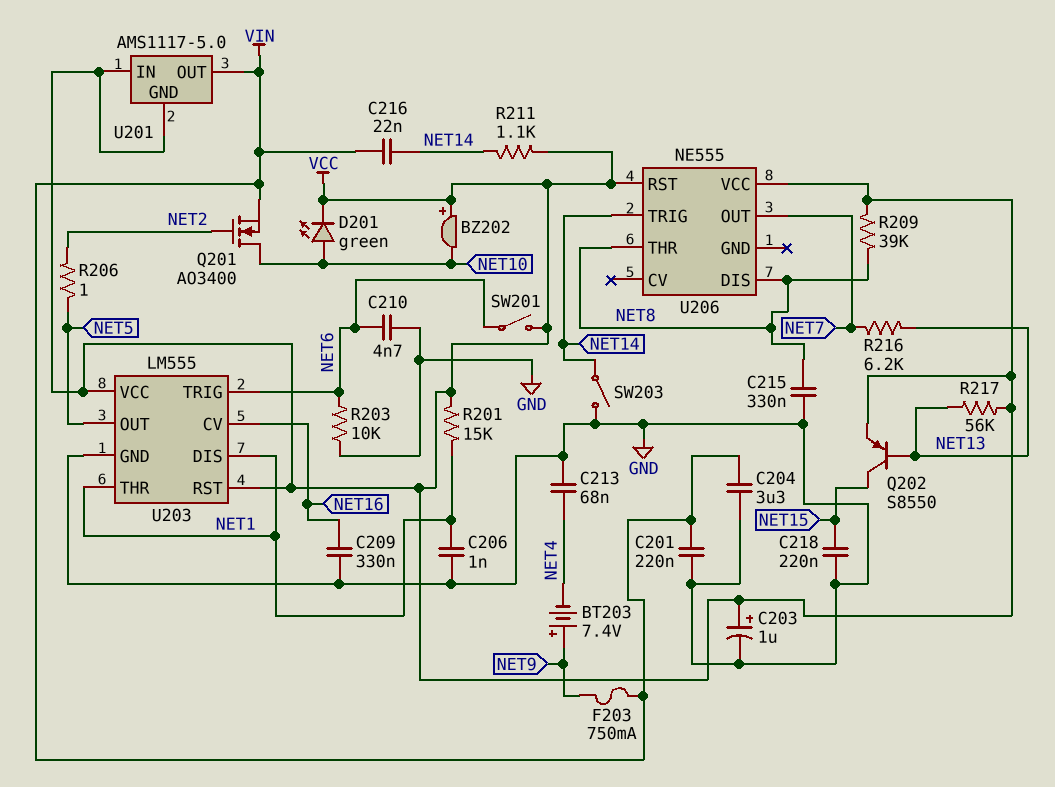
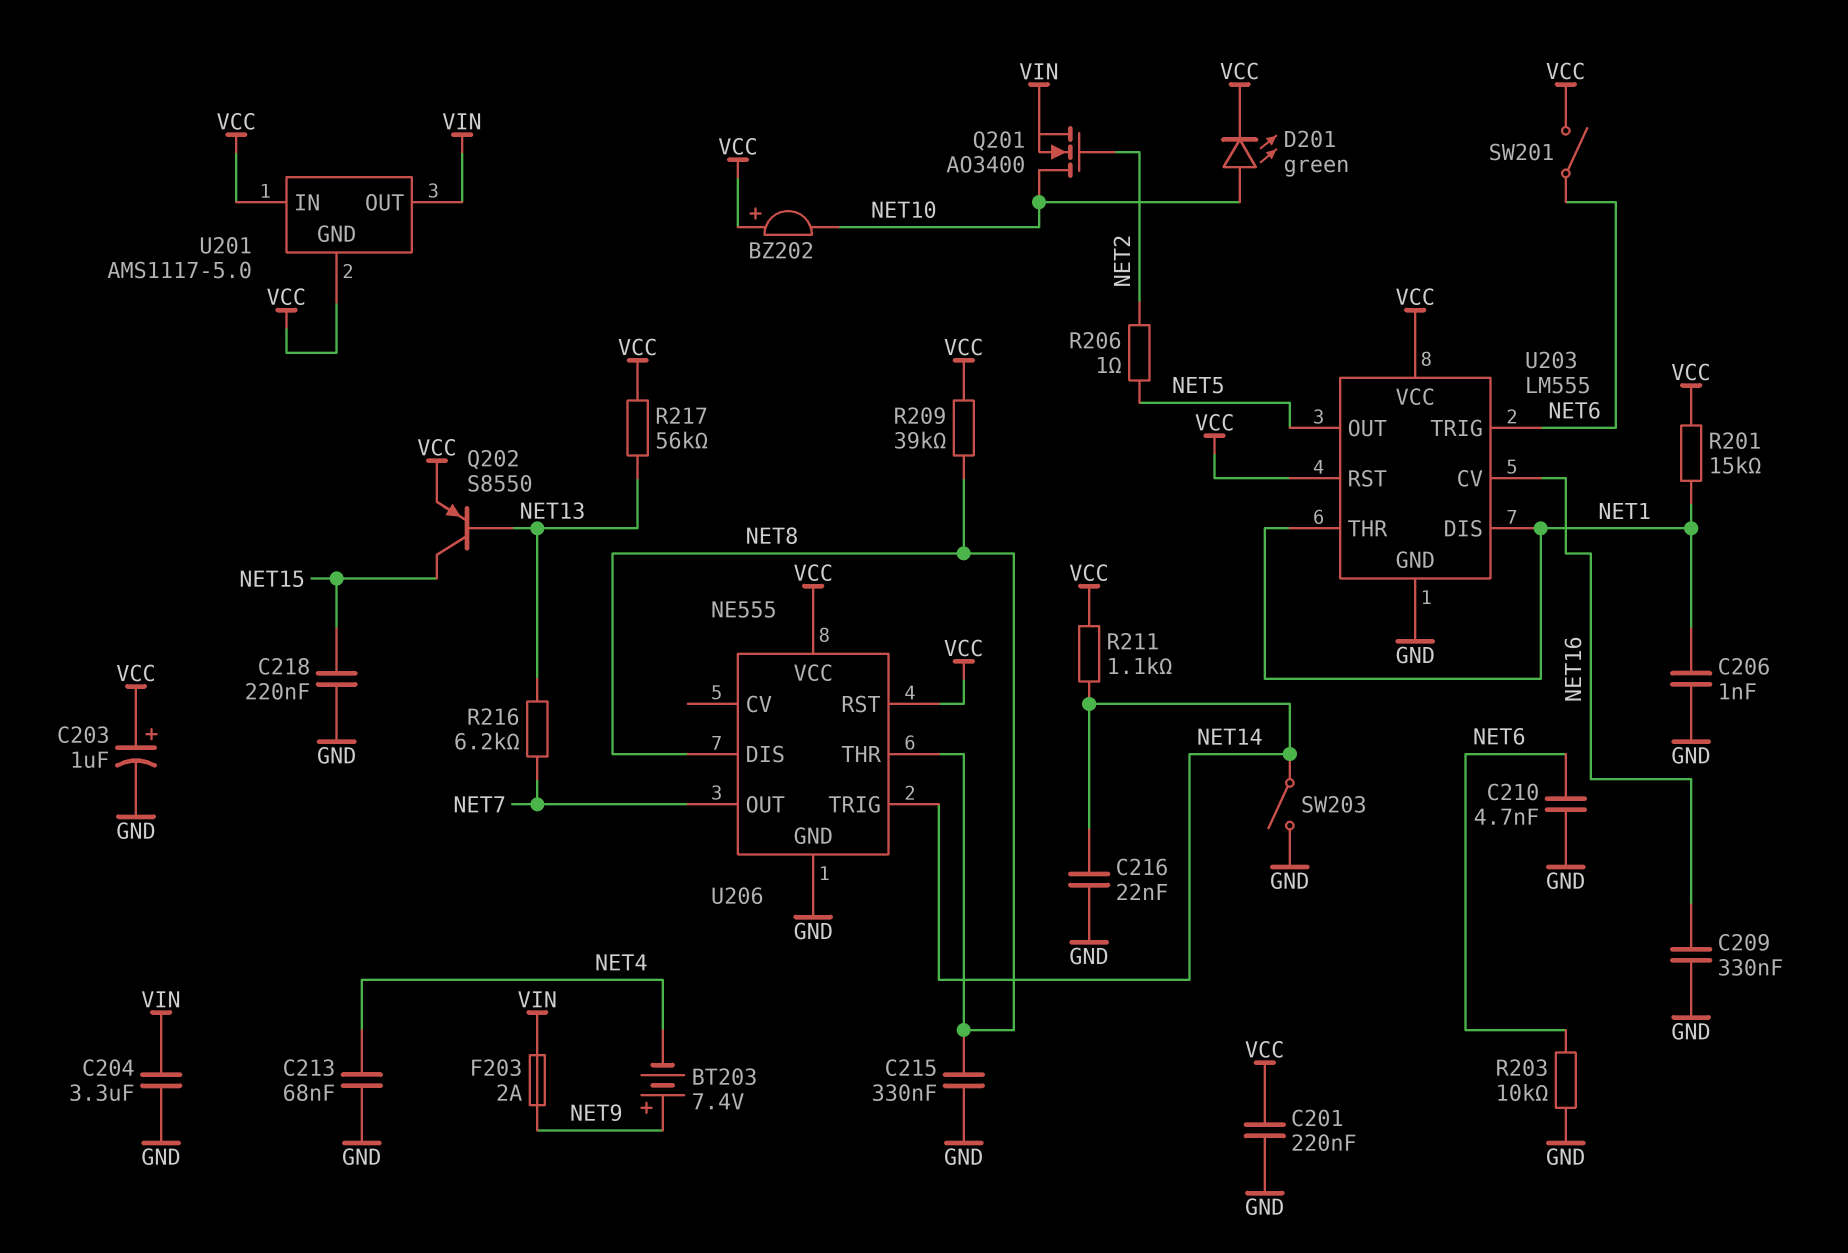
C201: 220nF (GND, VIN) -> 220nF (GND, VCC)
C216: 22nF (NET14, VIN) -> 22nF (GND, NET14)
F203: 750mA (NET9, VIN) -> 2A (NET9, VIN)
U206 pin GND: none -> GND

